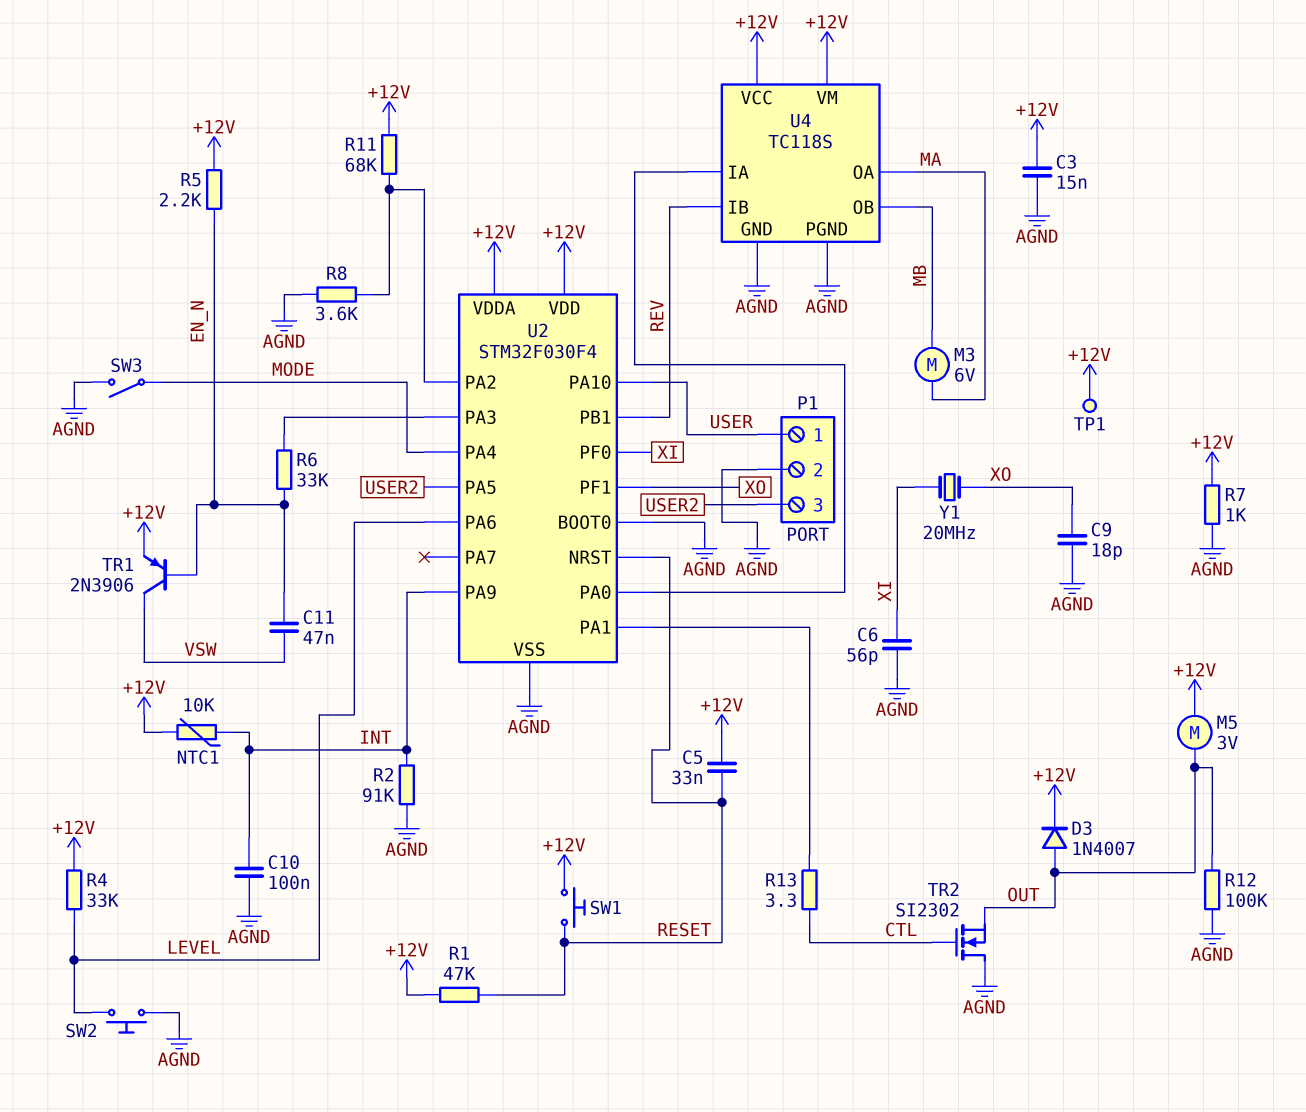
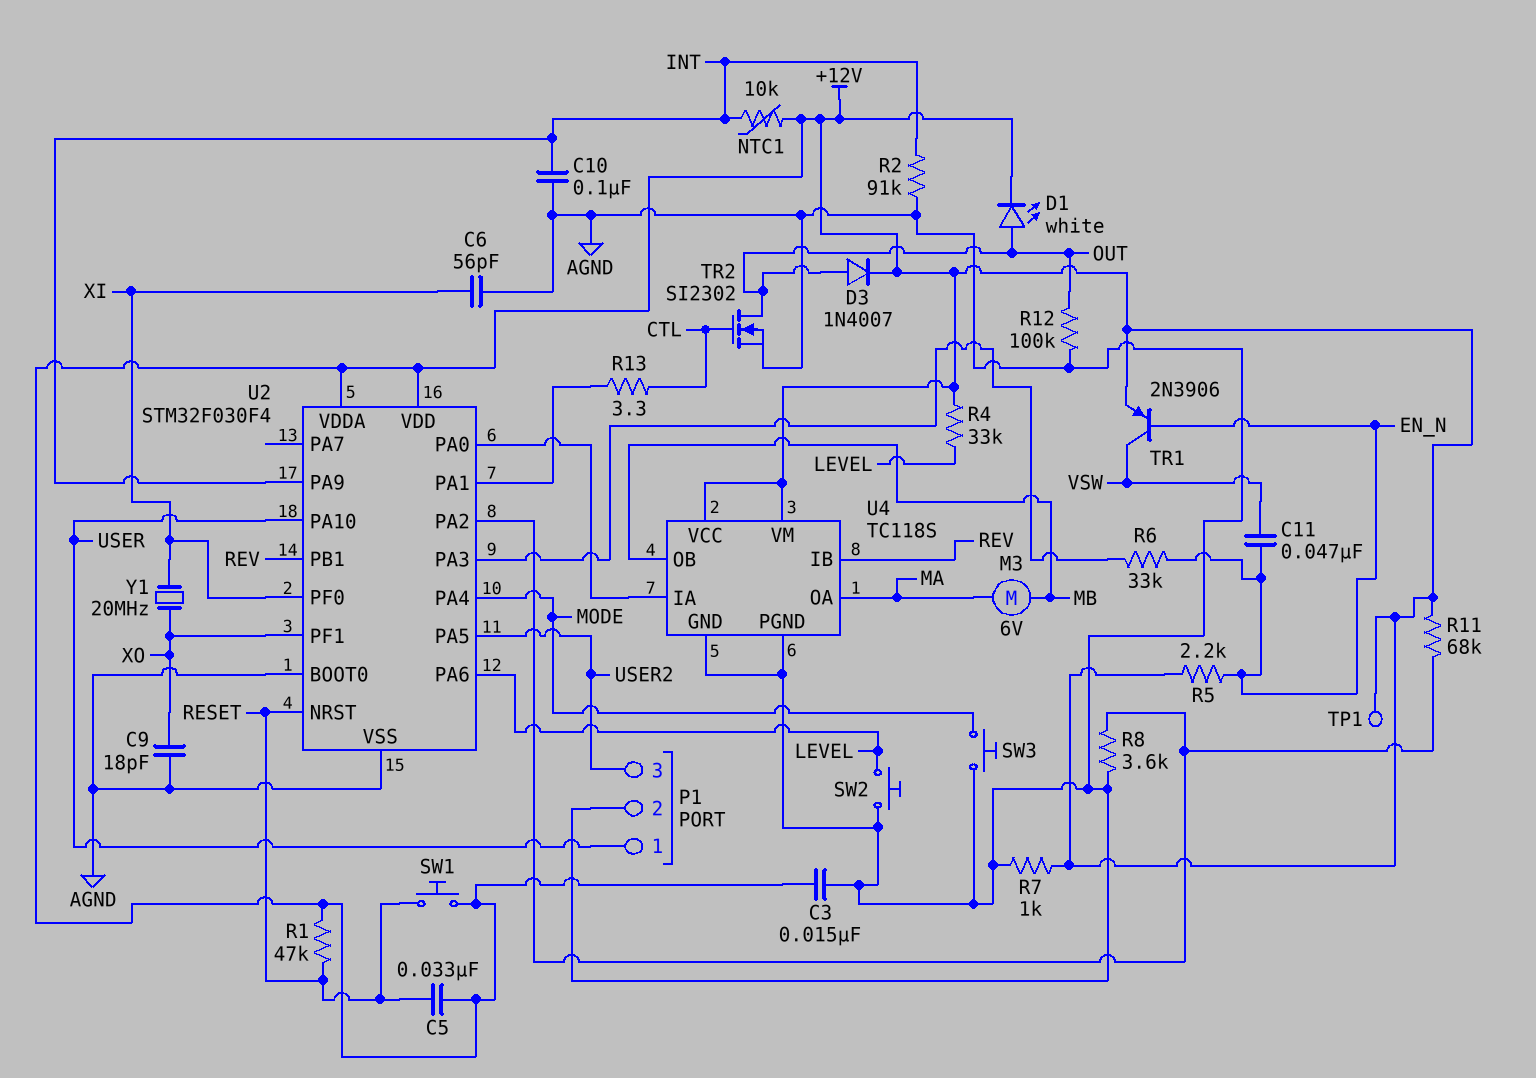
D1: none -> LED white (A OUT, K +12V)
M5: motor 3V (+12V, OUT) -> none
SW3: switch (AGND, MODE) -> button (AGND, MODE)
TR2: NMOS SI2302 (G CTL, D AGND, S OUT) -> NMOS SI2302 (G CTL, D OUT, S AGND)

